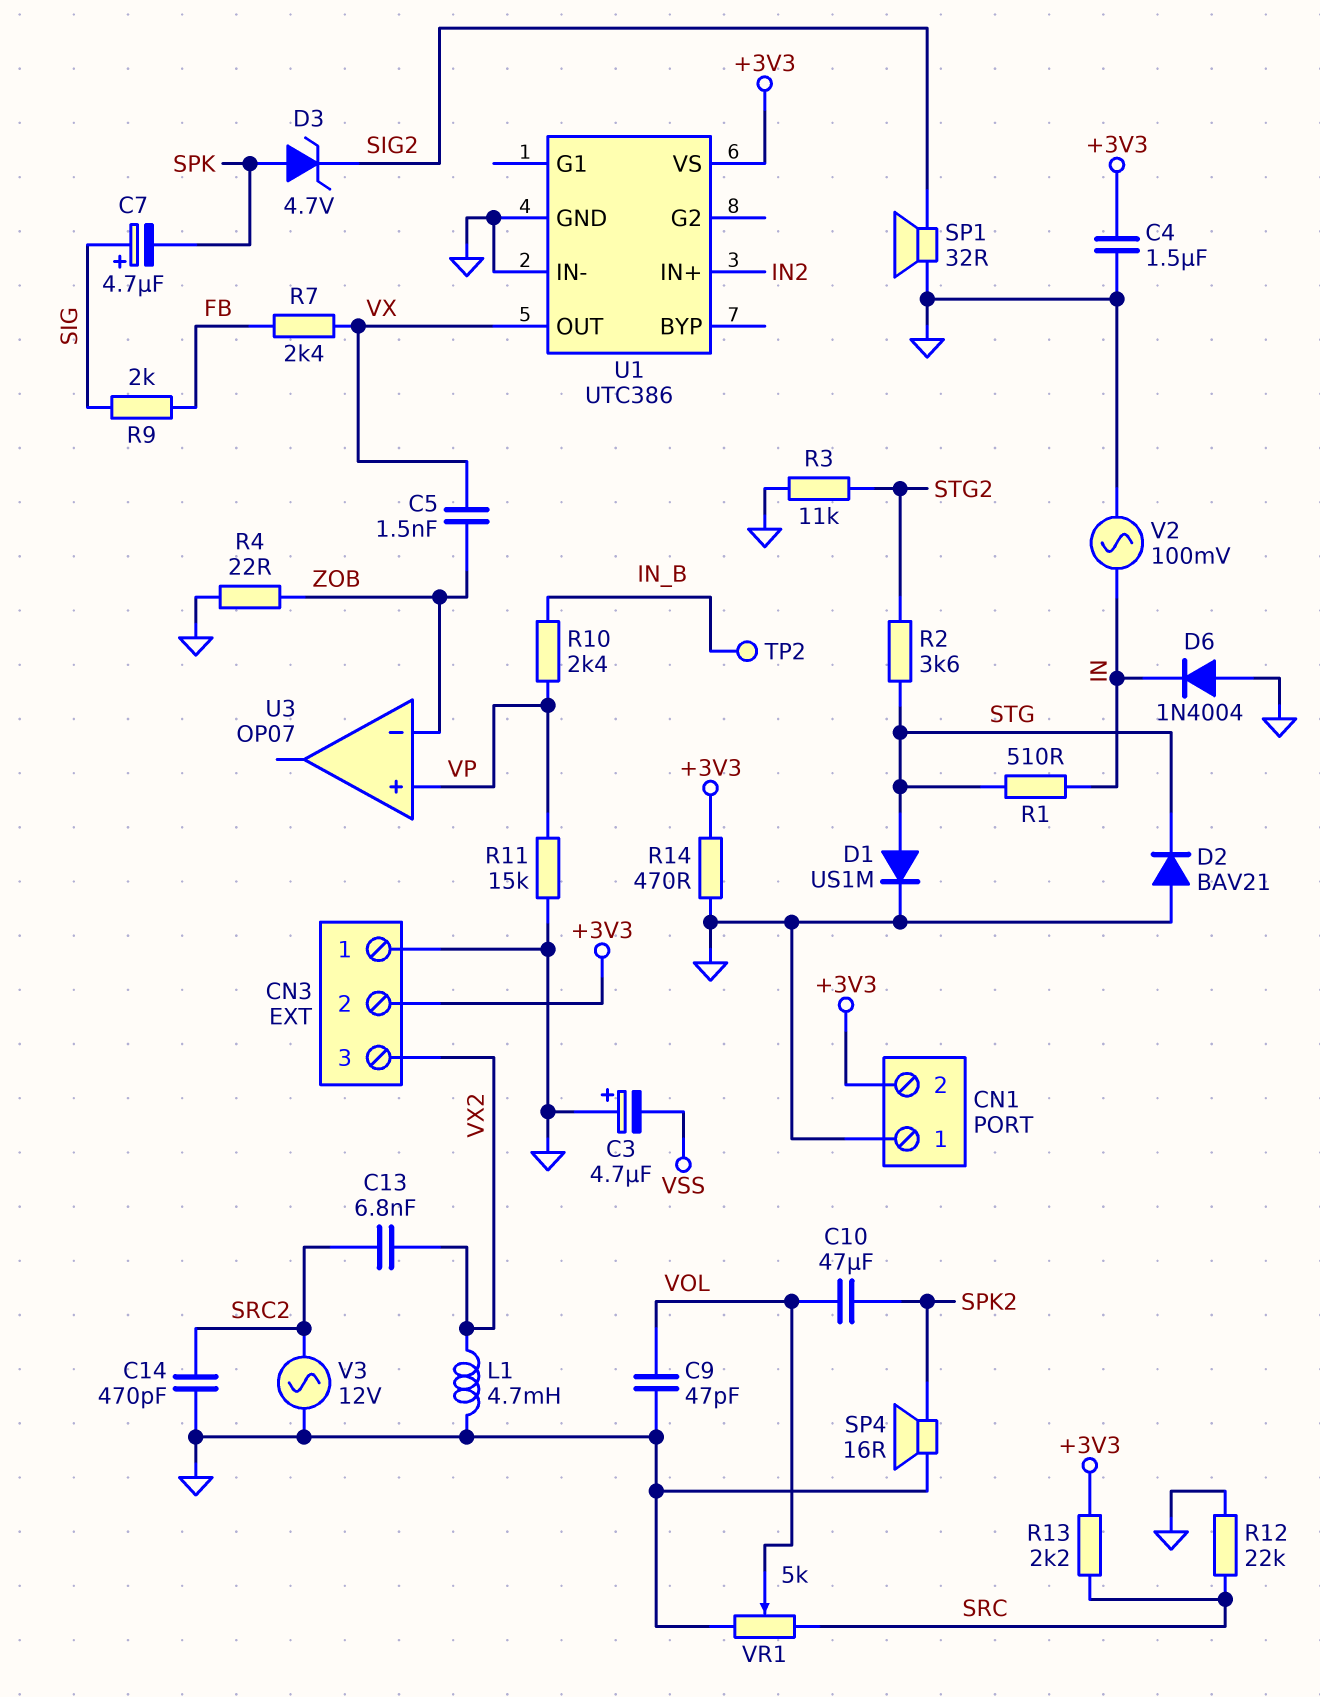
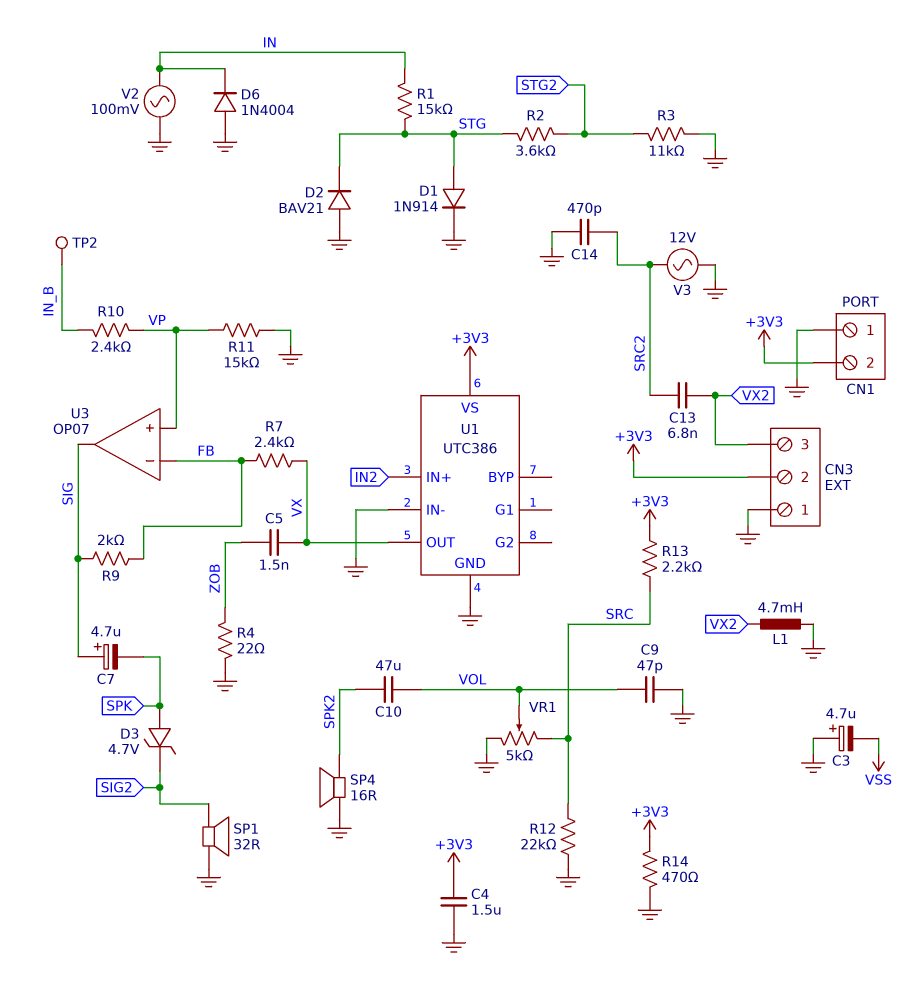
D1: diode US1M (A STG, K GND) -> diode 1N914 (A STG, K GND)
R1: 510 (IN, STG) -> 15k (IN, STG)
U3 pin in-: ZOB -> FB
U3 pin out: none -> SIG

